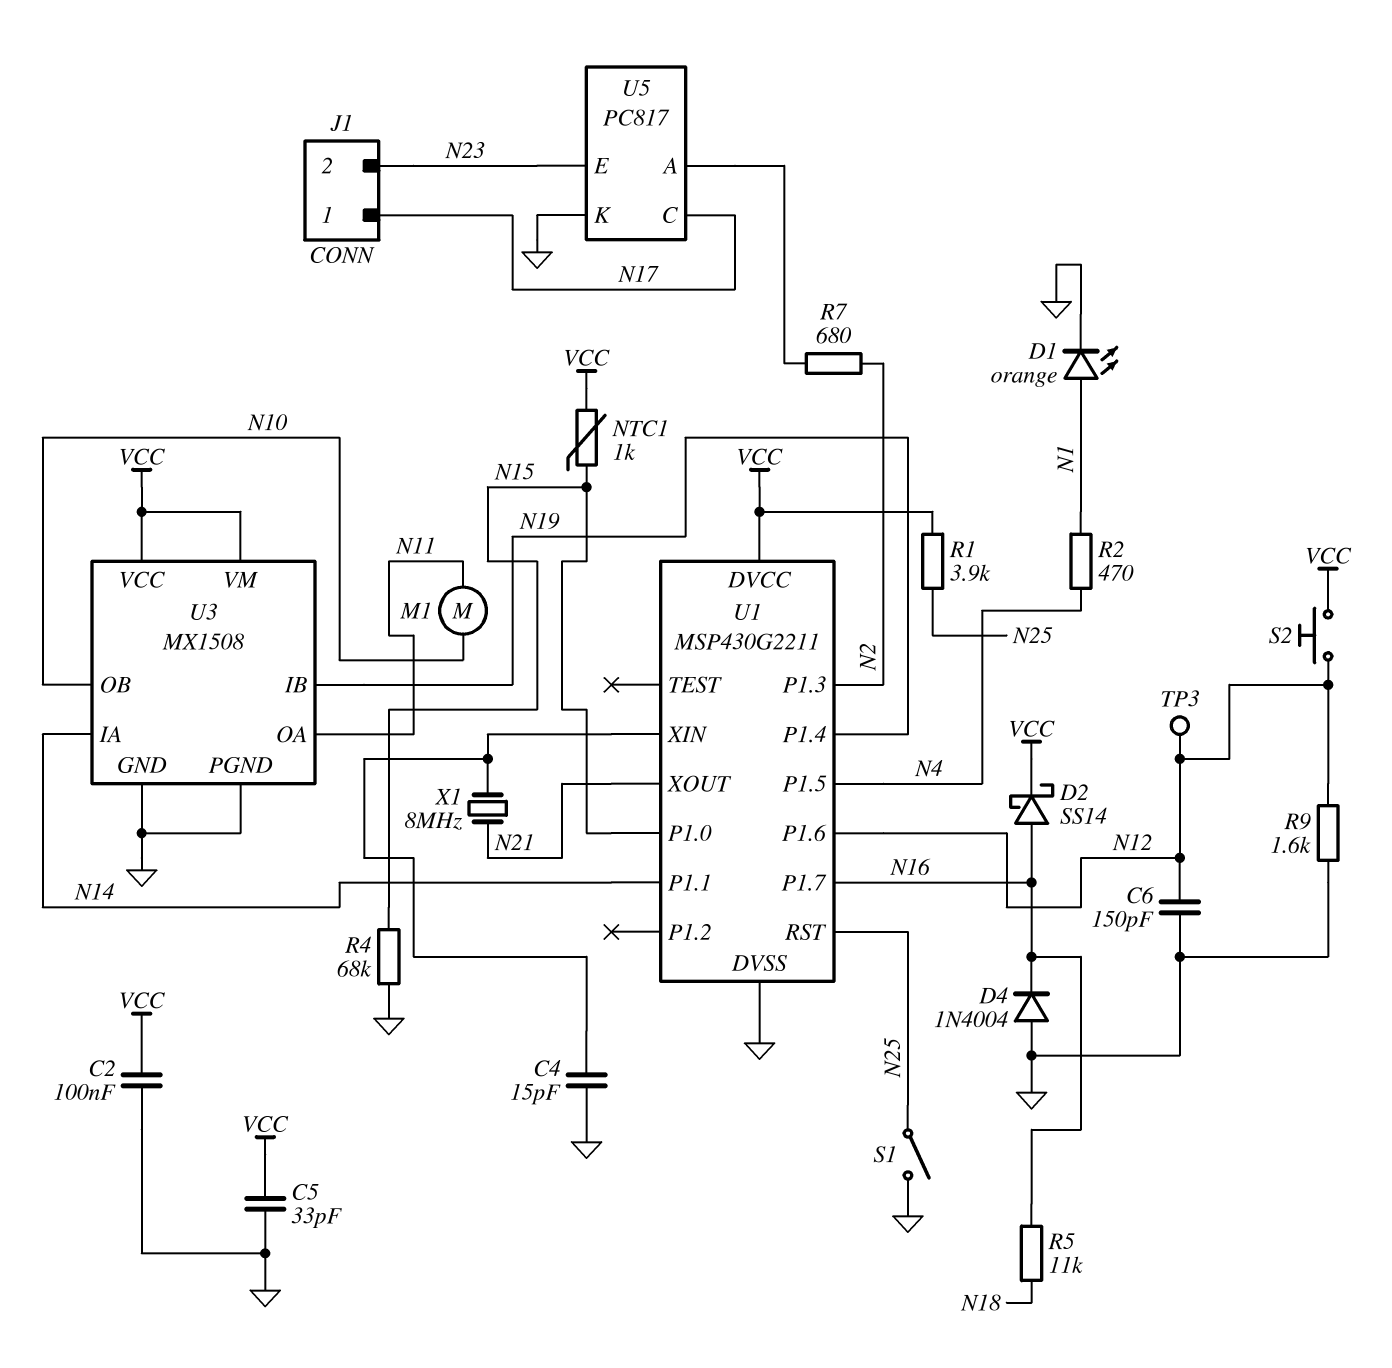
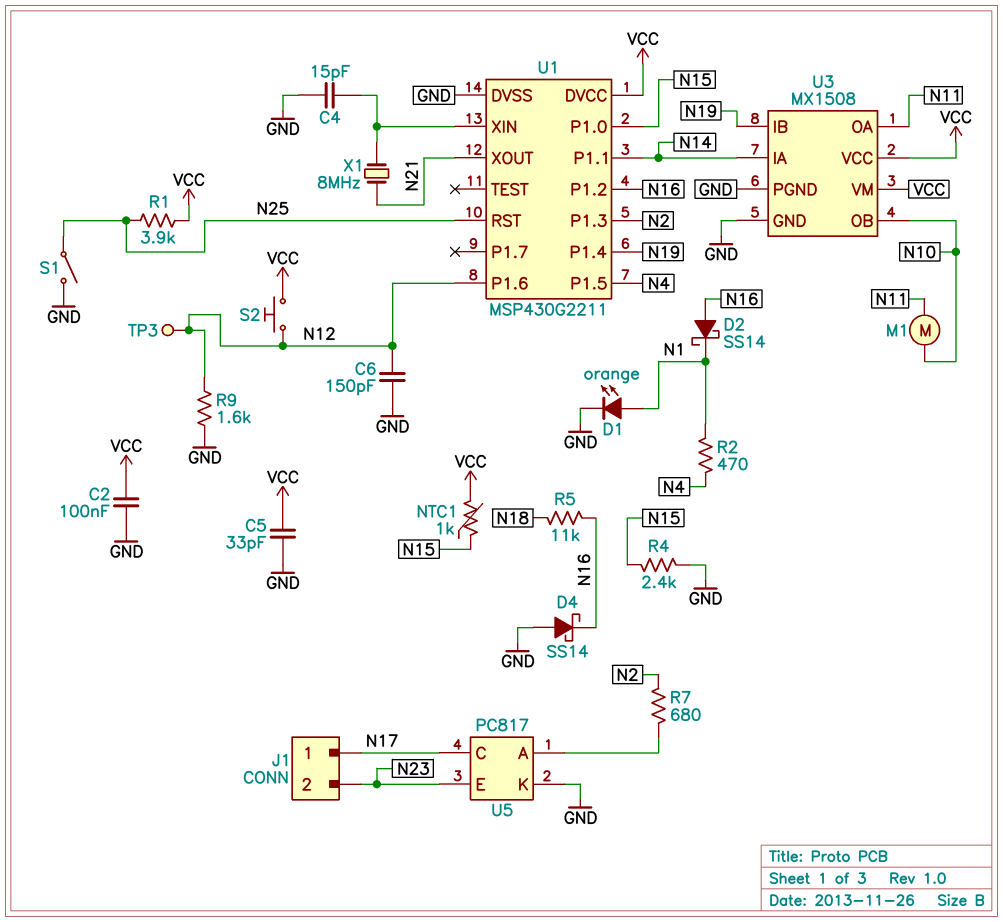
D2: schottky SS14 (A N16, K VCC) -> schottky SS14 (A N16, K N1)
D4: diode 1N4004 (A GND, K N16) -> schottky SS14 (A GND, K N16)
R4: 68k (GND, N15) -> 2.4k (GND, N15)
U1 pin P1.2: none -> N16
U1 pin P1.7: N16 -> none

